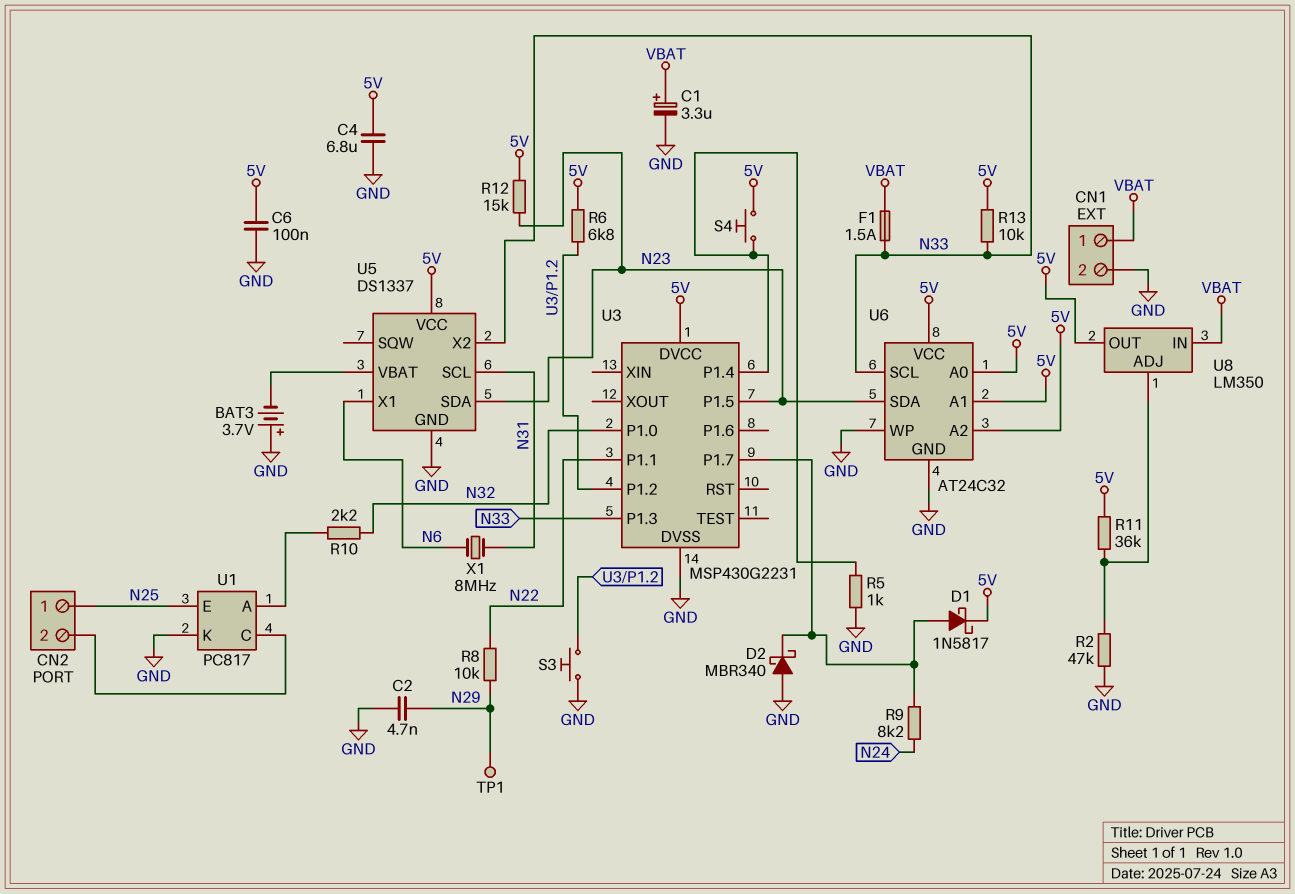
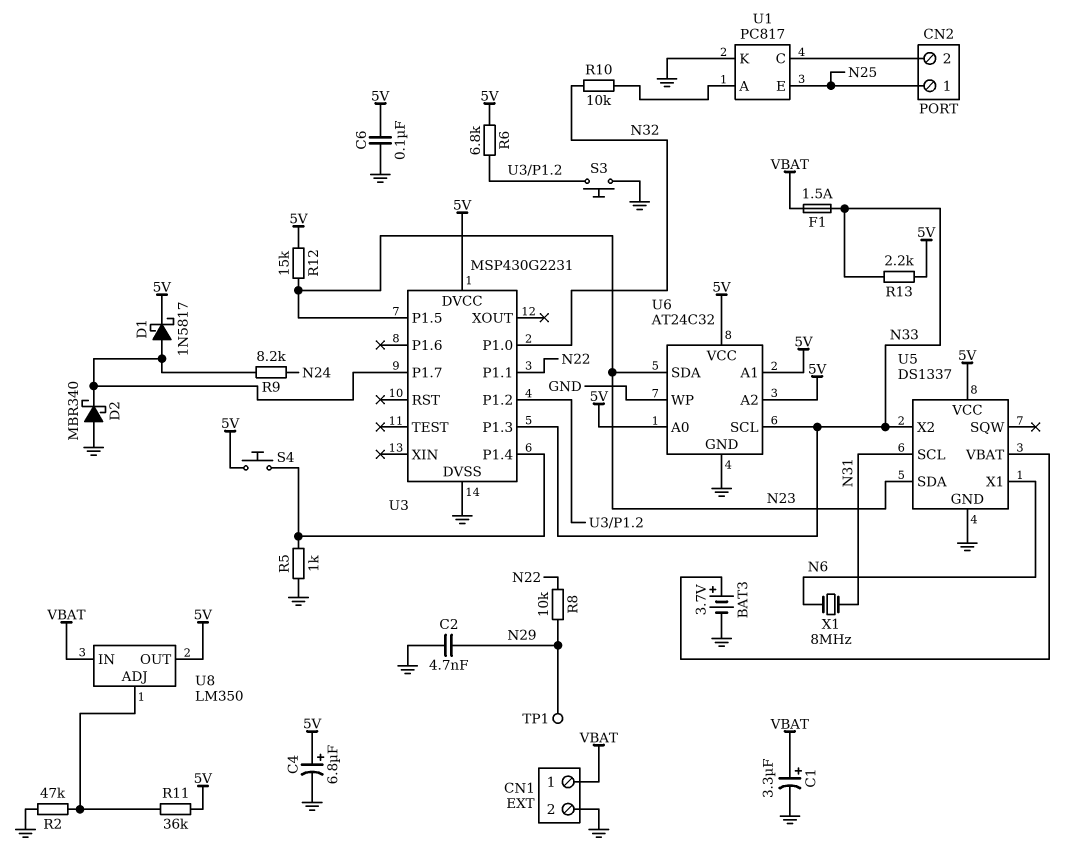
BAT3: 3.7V (plus GND, minus U5/VBAT) -> 3.7V (plus U5/VBAT, minus GND)
C4: 6.8uF (5V, GND) -> 6.8uF (plus 5V, minus GND)
R10: 2.2k (N32, U1/A) -> 10k (N32, U1/A)
R13: 10k (5V, N33) -> 2.2k (5V, N33)

